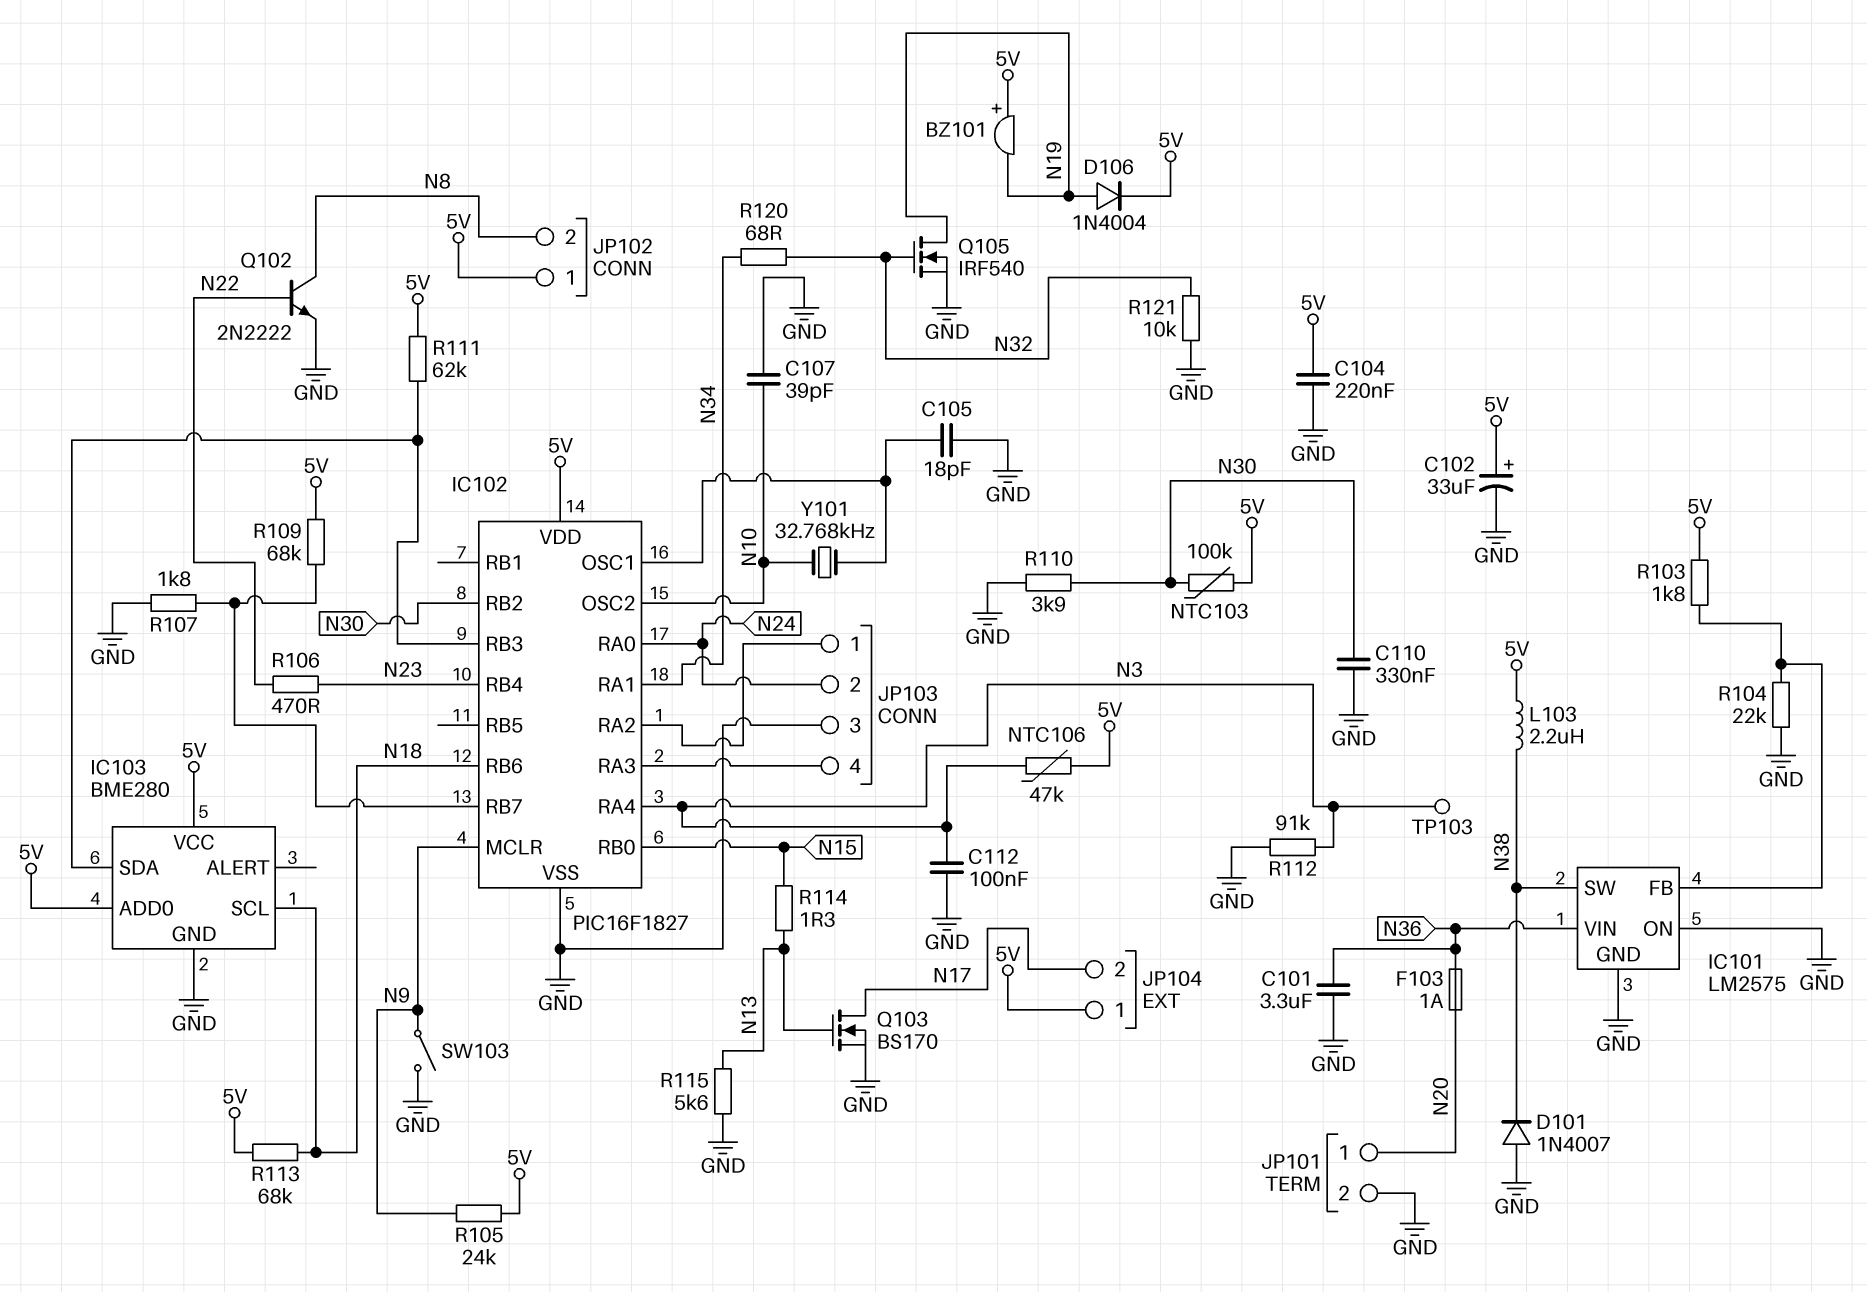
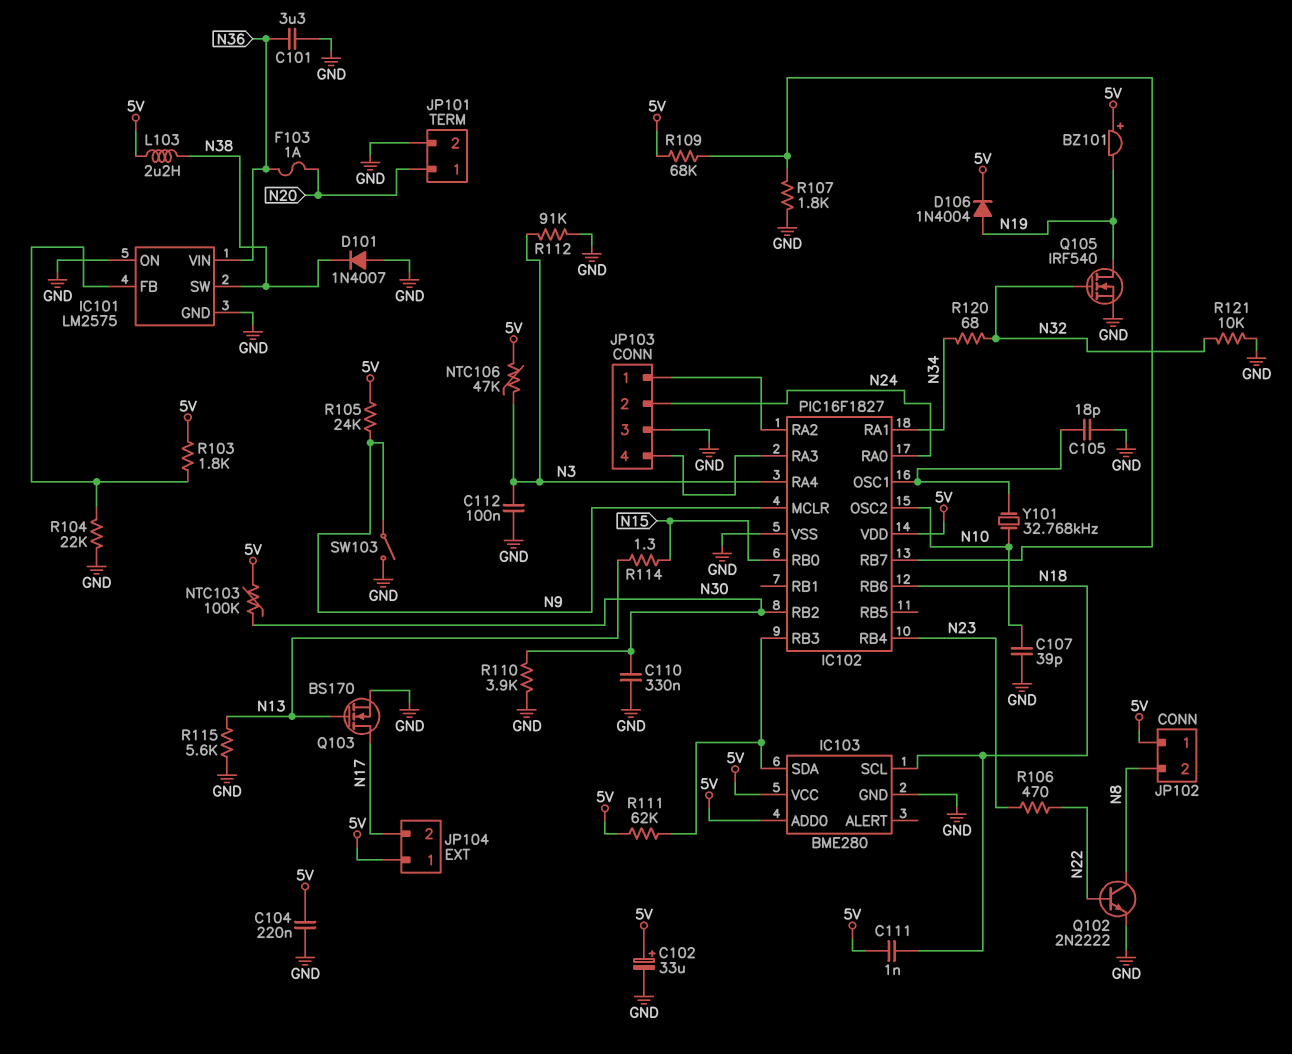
C111: none -> 1nF (5V, N18)
R113: 68k (5V, N18) -> none
TP103: test point (N3) -> none

